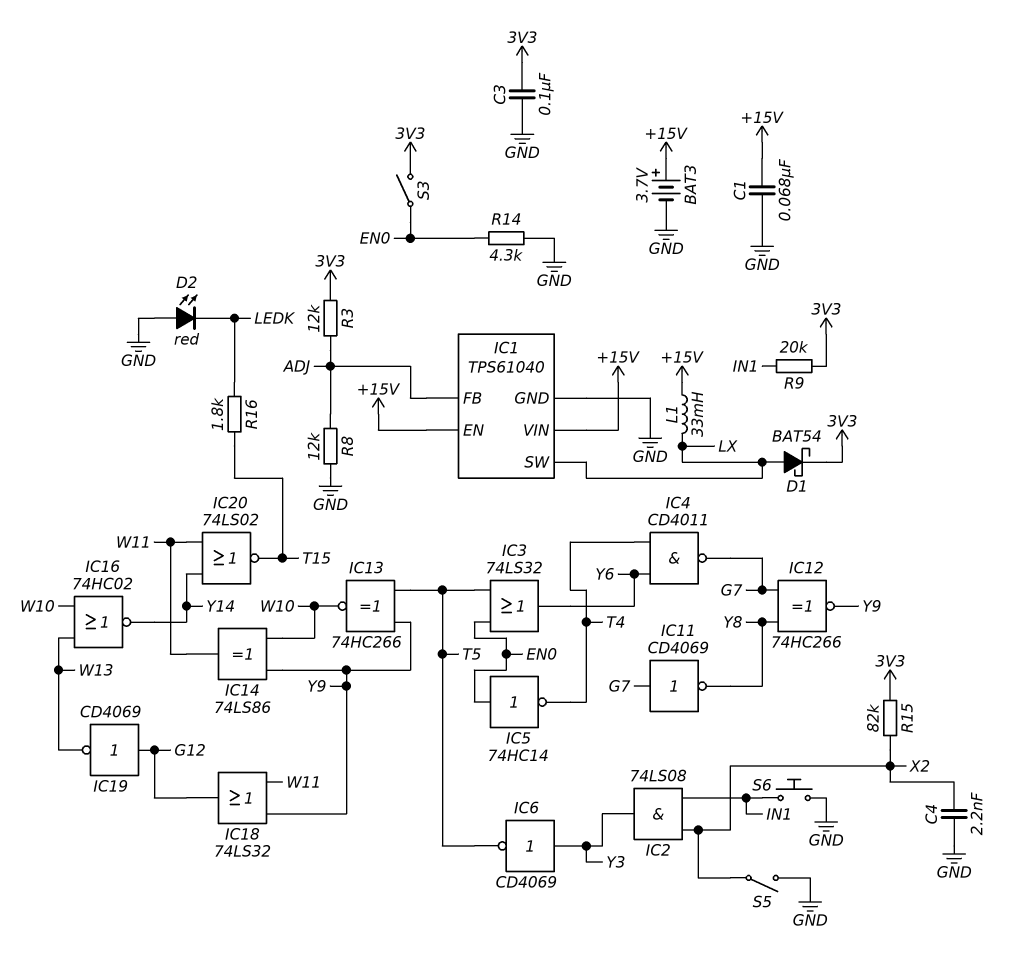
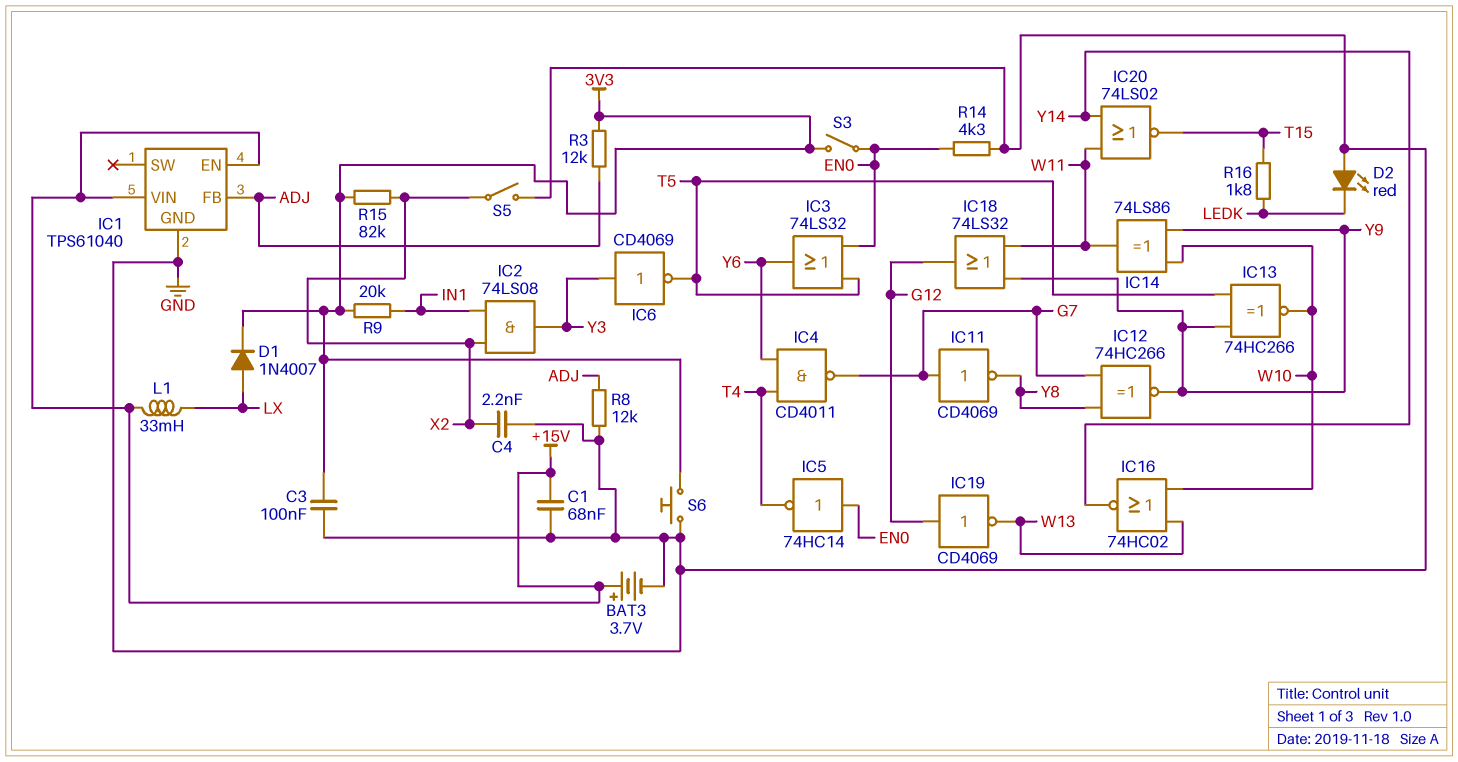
D1: schottky BAT54 (A LX, K 3V3) -> diode 1N4007 (A LX, K 3V3)
IC1 pin SW: LX -> none
S6: button (GND, IN1) -> button (3V3, GND)

